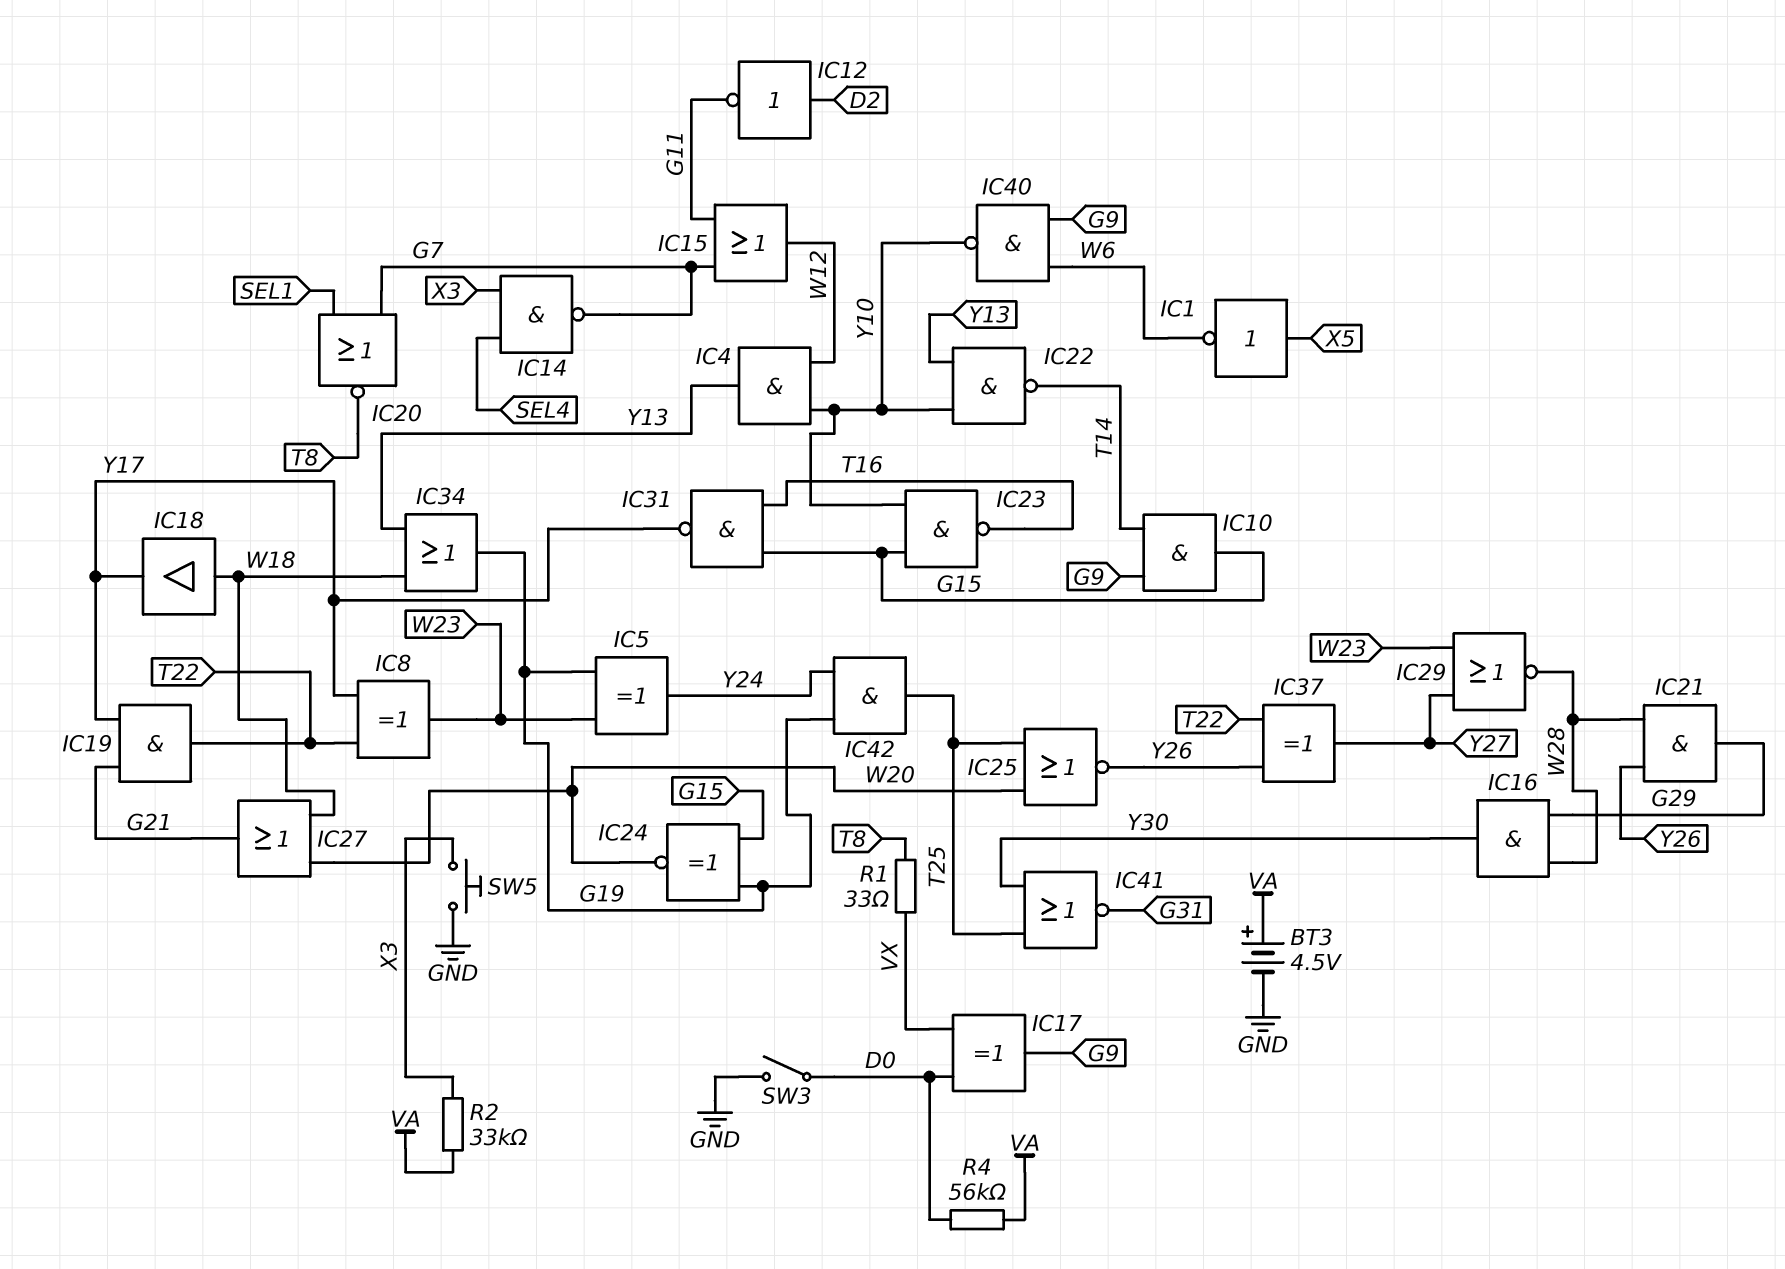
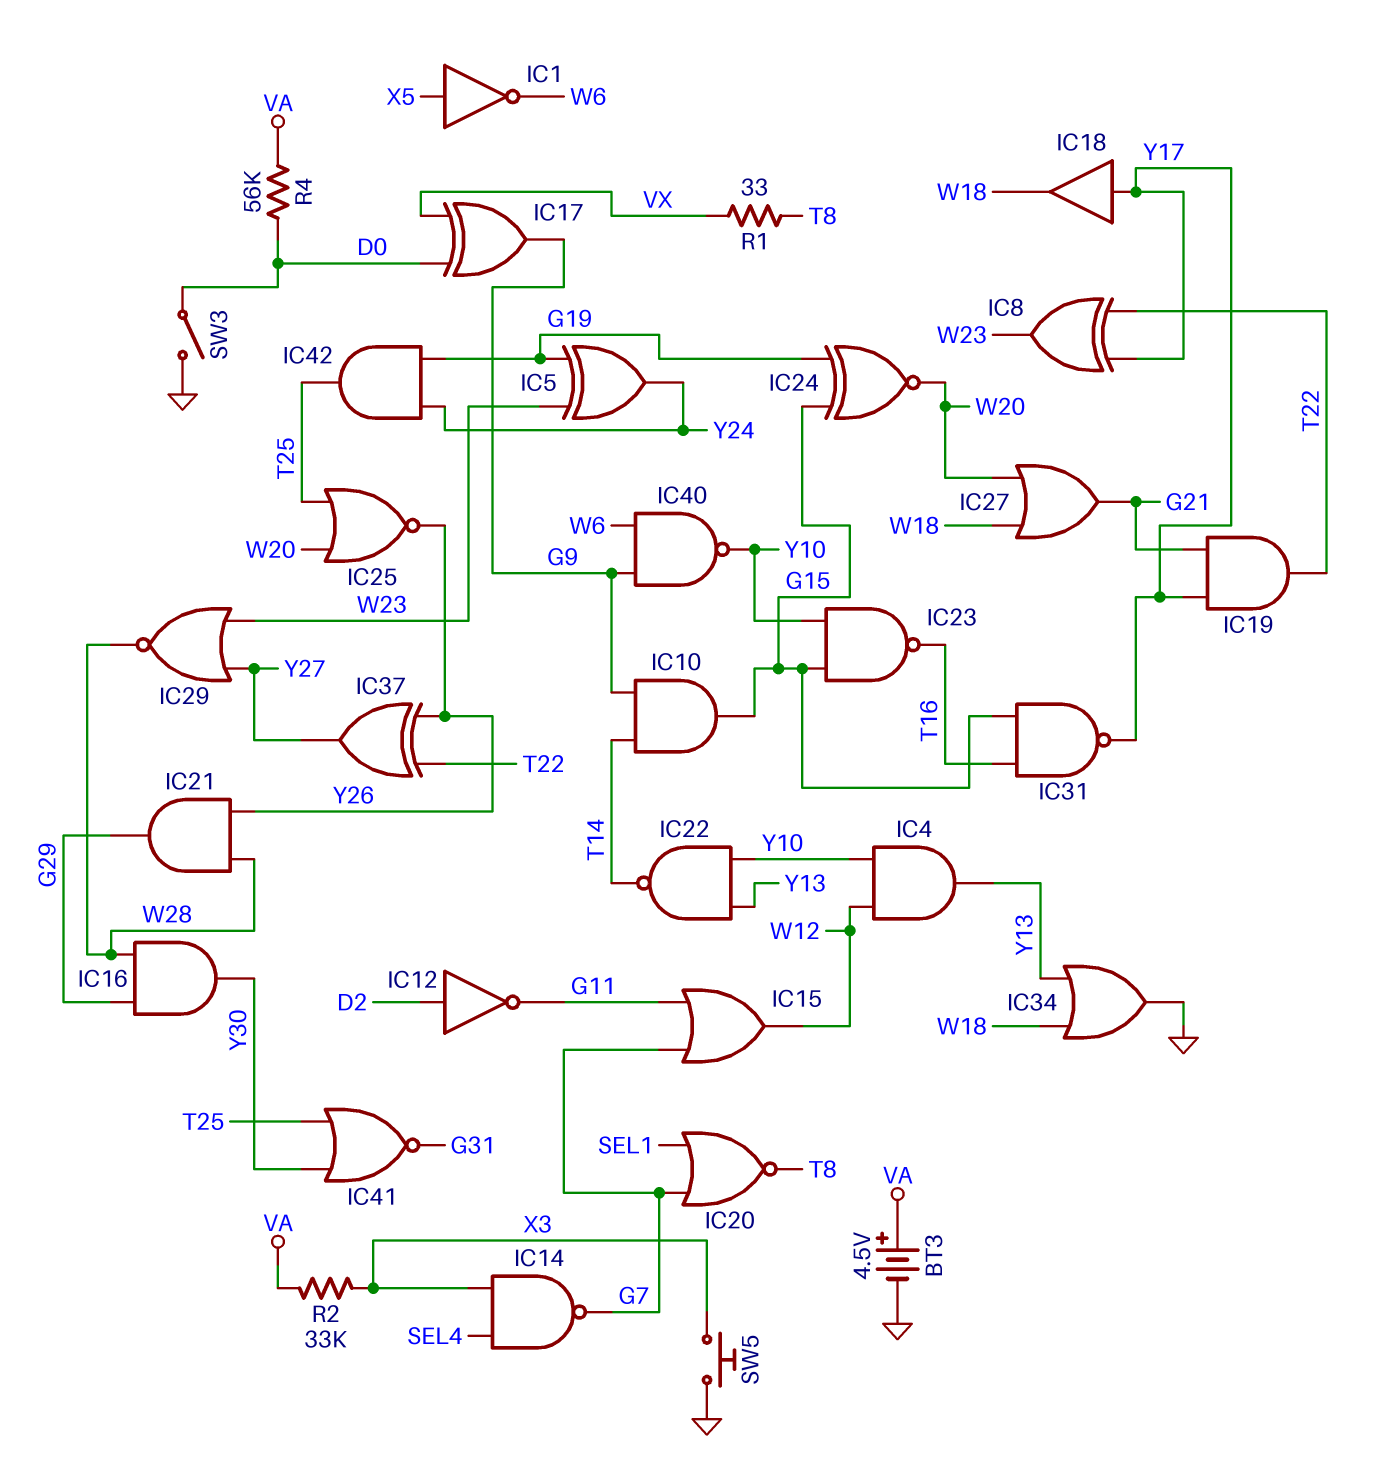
IC18: buffer (in W18, out Y17) -> buffer (in Y17, out W18)
IC34: OR (in W18, in Y13, out G19) -> OR (in W18, in Y13, out GND)

